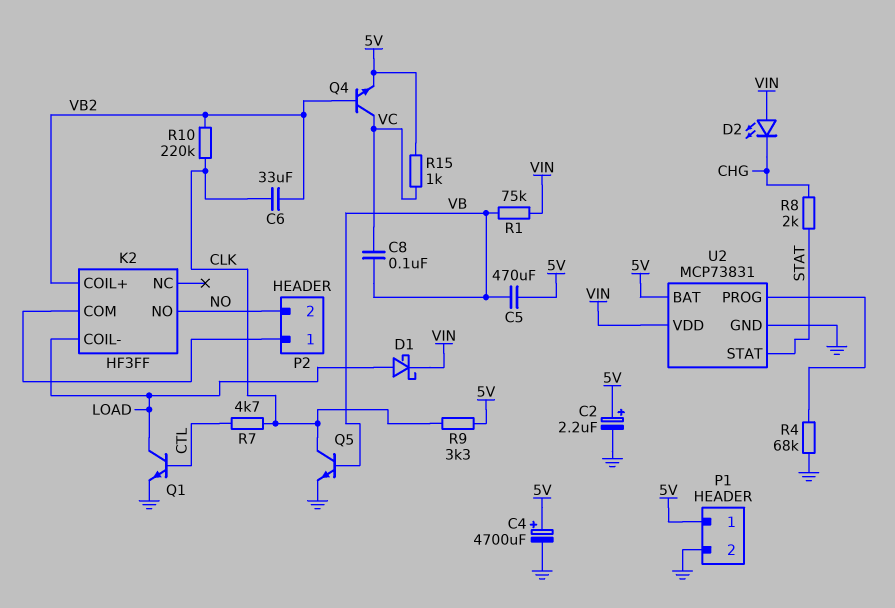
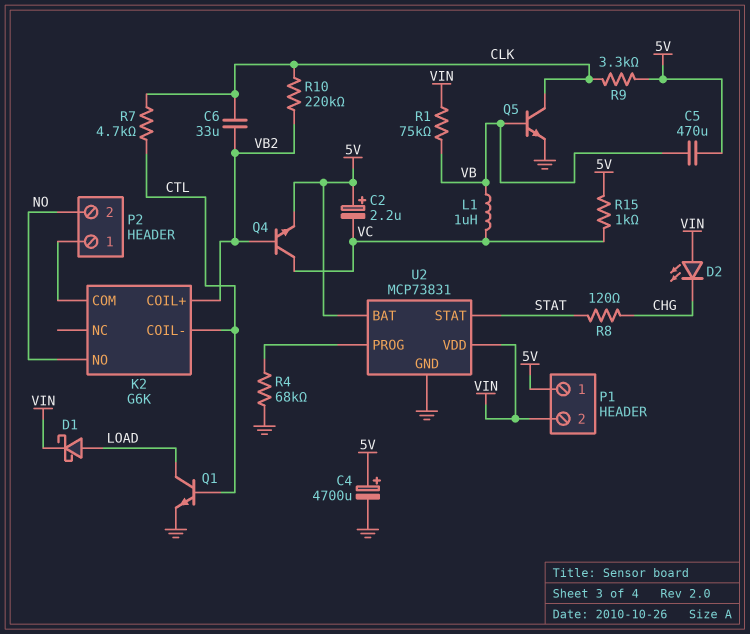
C2: 2.2uF (plus 5V, minus GND) -> 2.2uF (plus 5V, minus VC)
C8: 100nF (VB, VC) -> none
K2: HF3FF -> G6K
K2 pin COIL-: LOAD -> CTL
L1: none -> 1uH (VB, VC)
P1 pin 2: GND -> VIN
R8: 2k (CHG, STAT) -> 120 (CHG, STAT)

